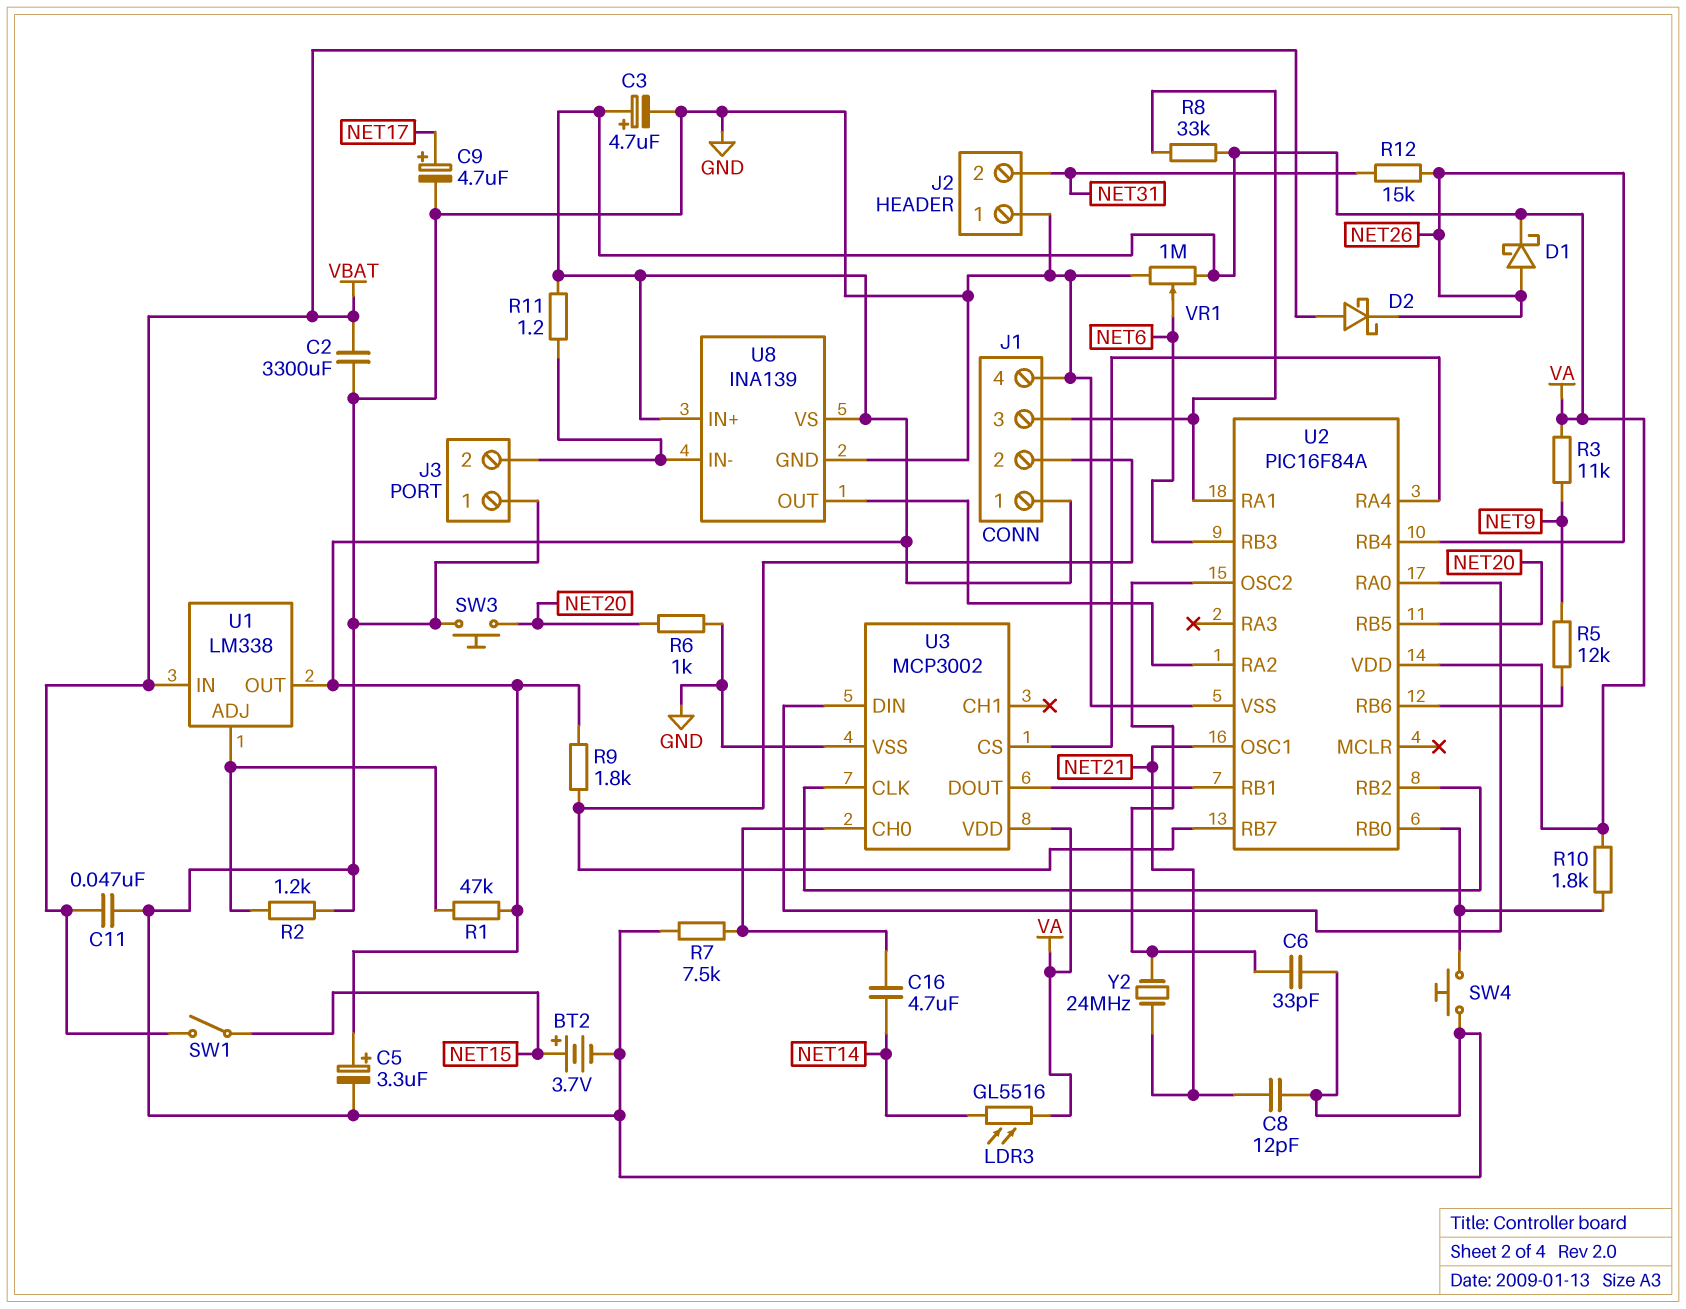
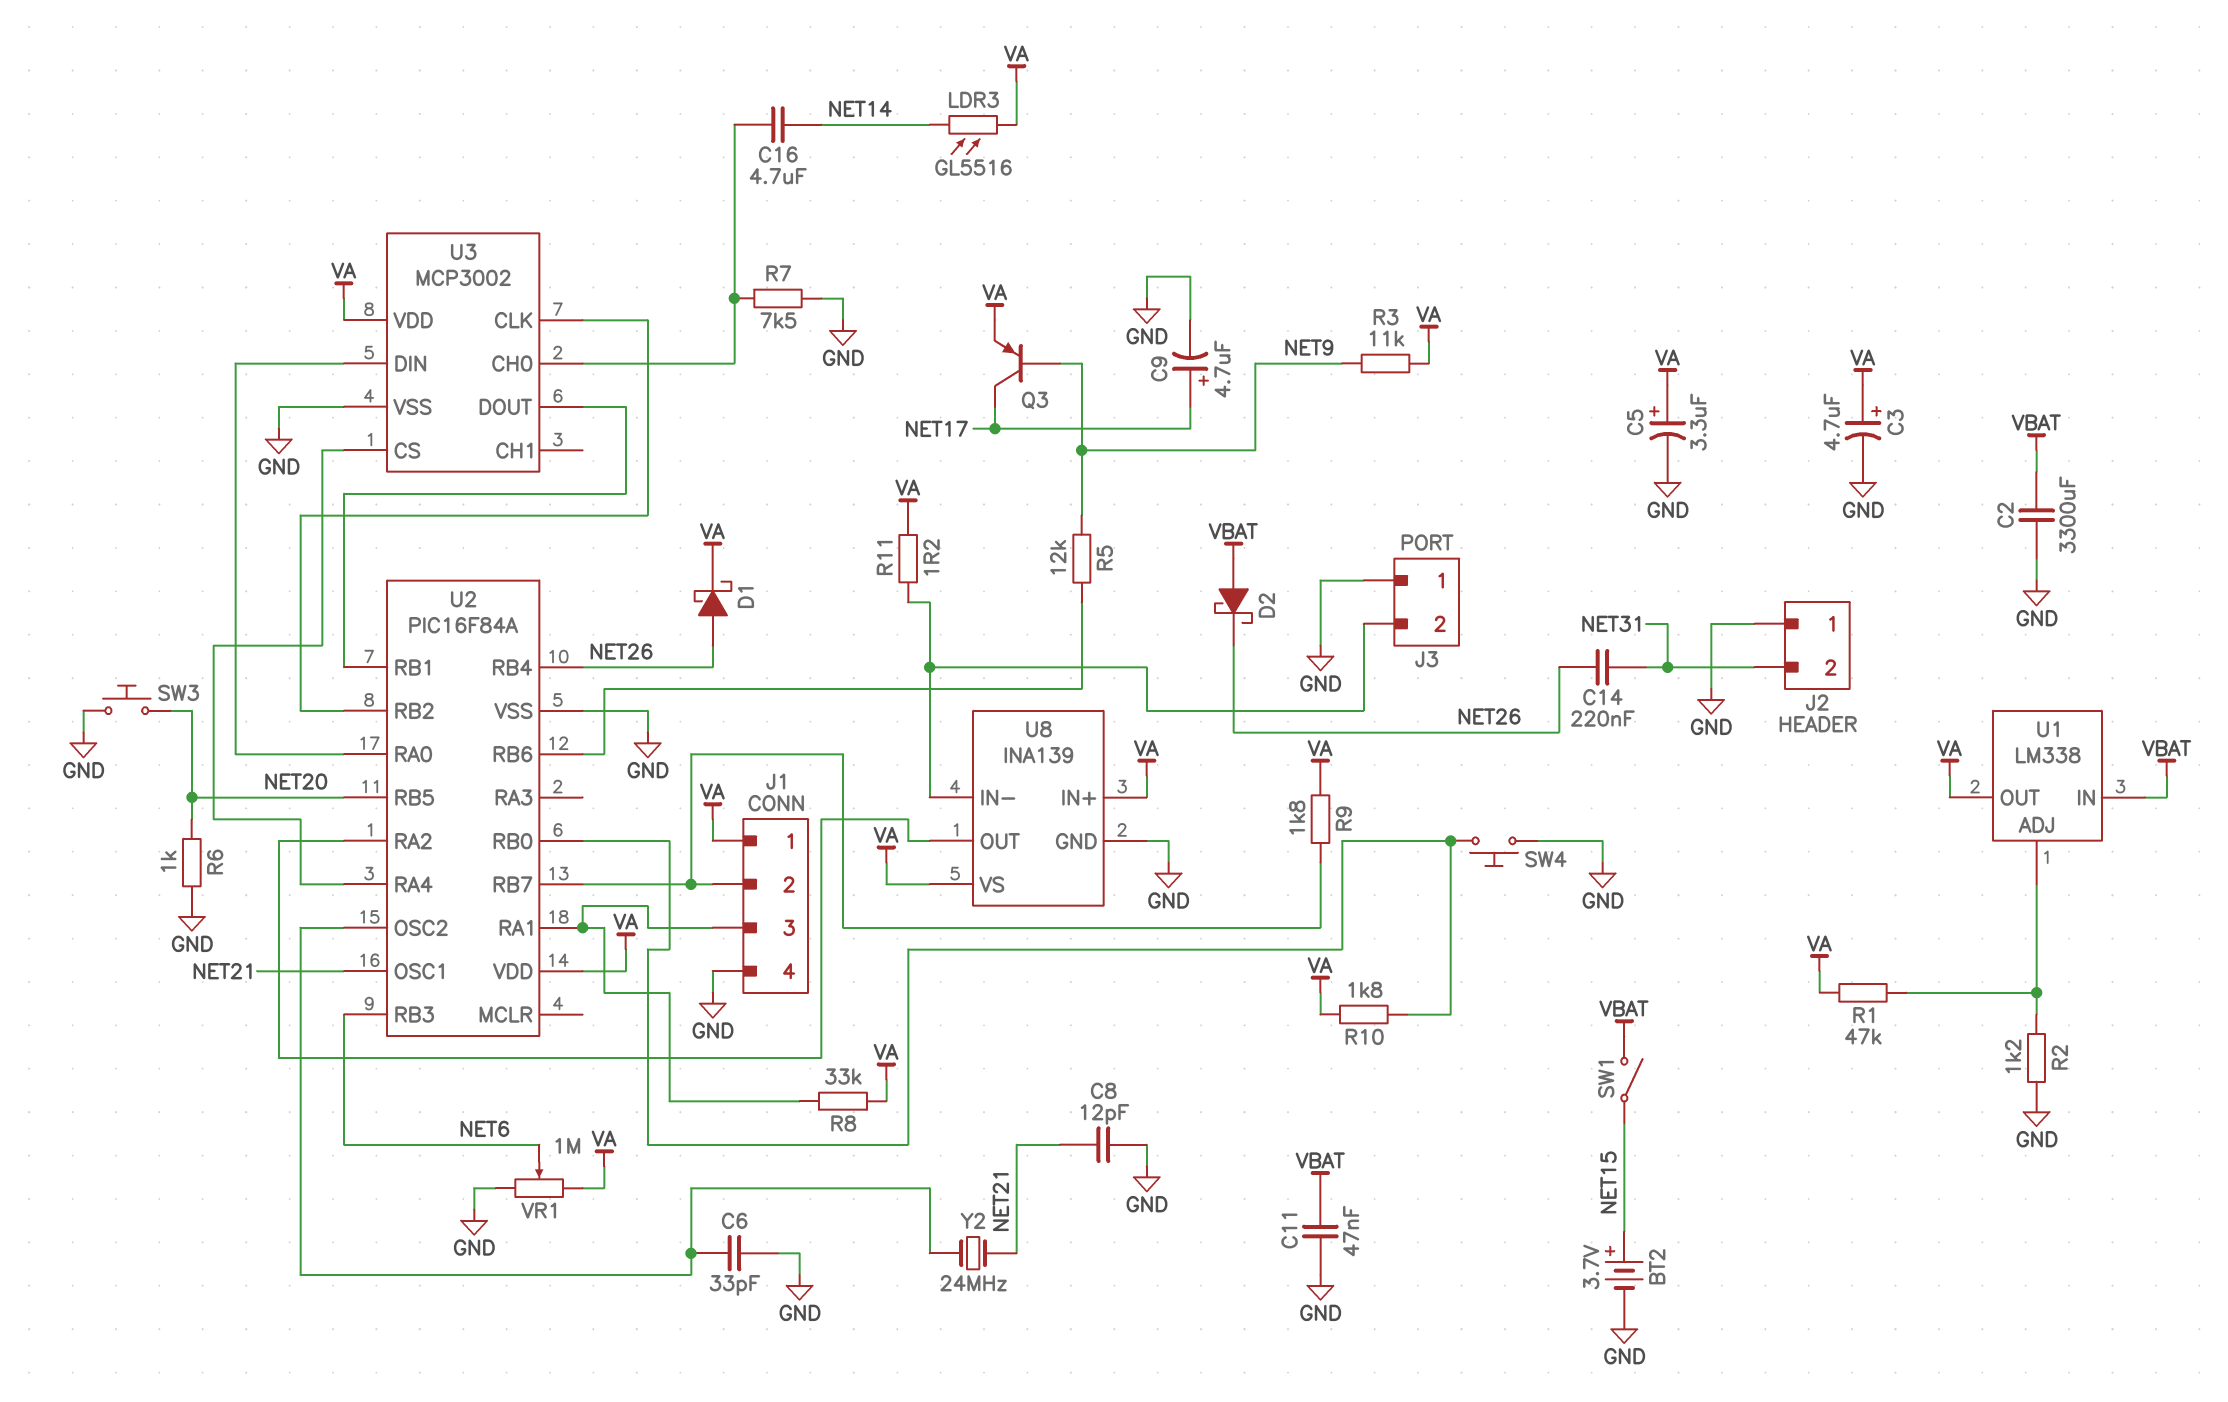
C14: none -> 220nF (NET26, NET31)
Q3: none -> PNP (B NET9, C NET17, E VA)
R12: 15k (NET26, NET31) -> none

